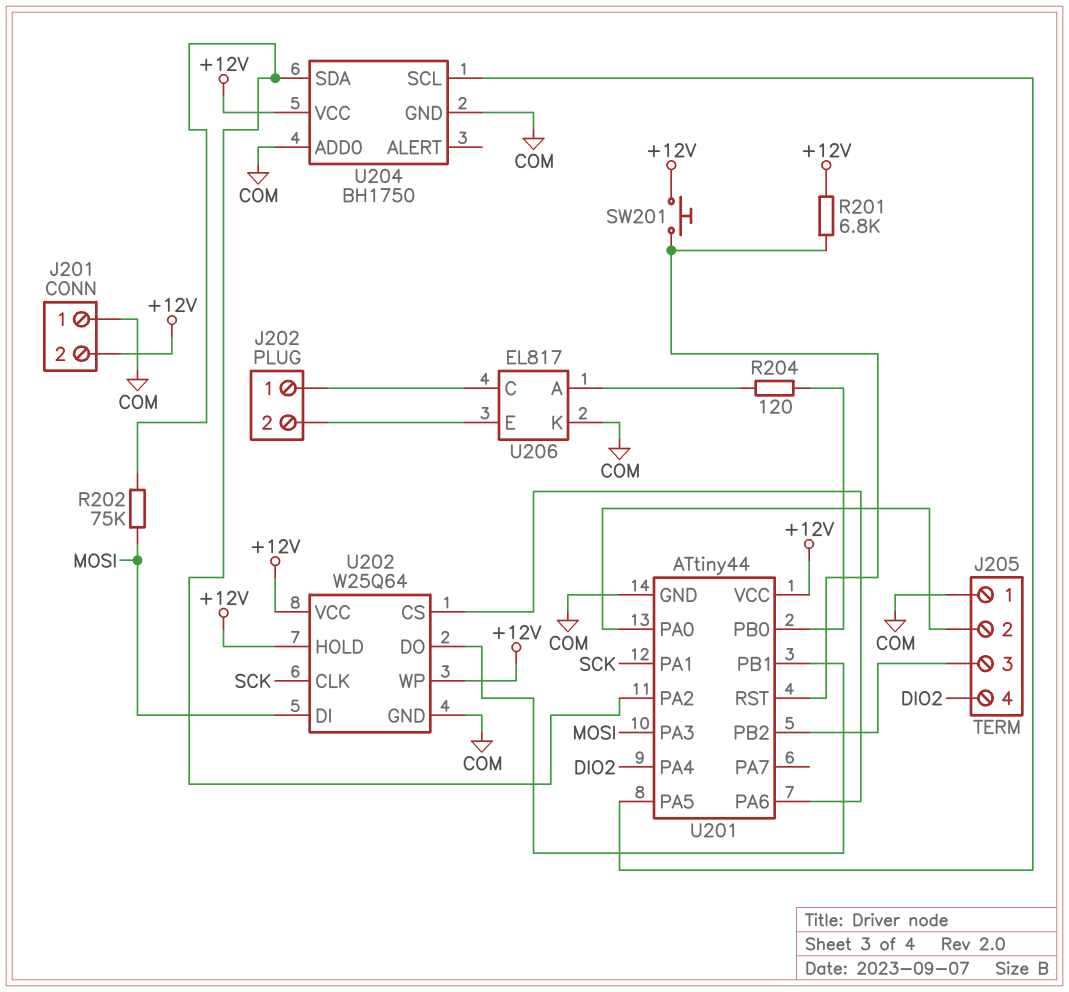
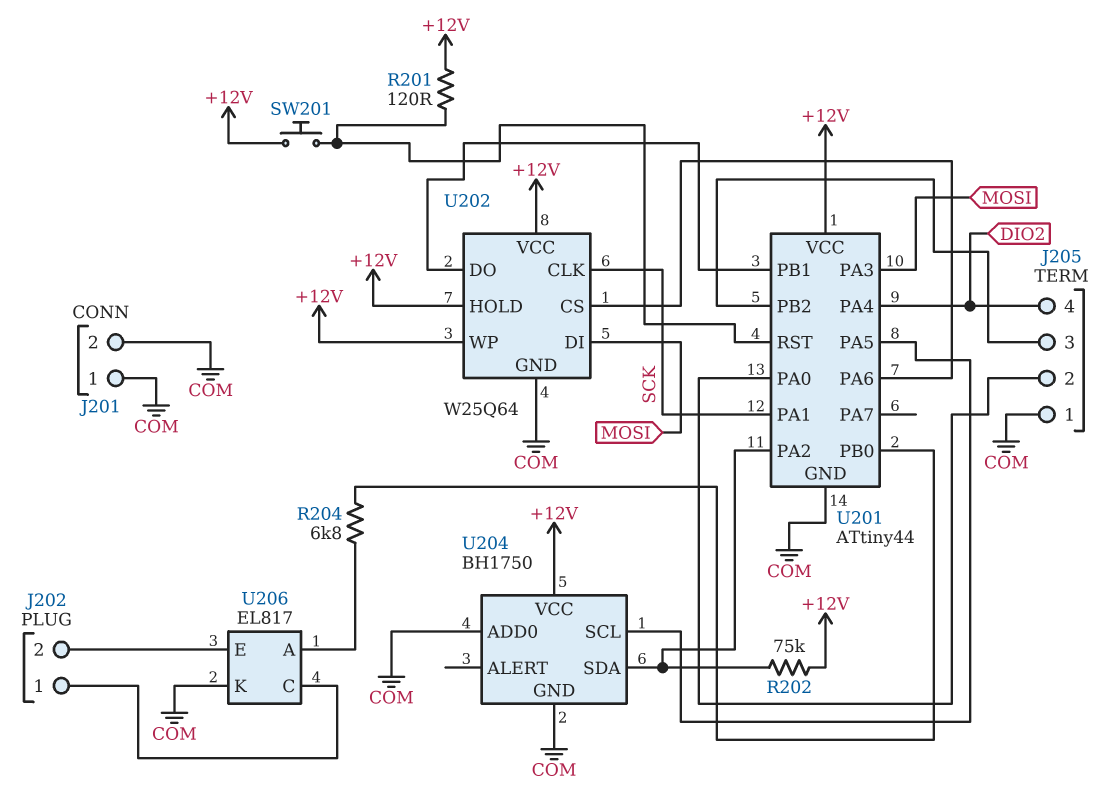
J201 pin 2: +12V -> COM
R201: 6.8k (+12V, U201/RST) -> 120 (+12V, U201/RST)
R202: 75k (MOSI, U201/PA2) -> 75k (+12V, U201/PA2)
R204: 120 (U201/PB0, U206/A) -> 6.8k (U201/PB0, U206/A)

